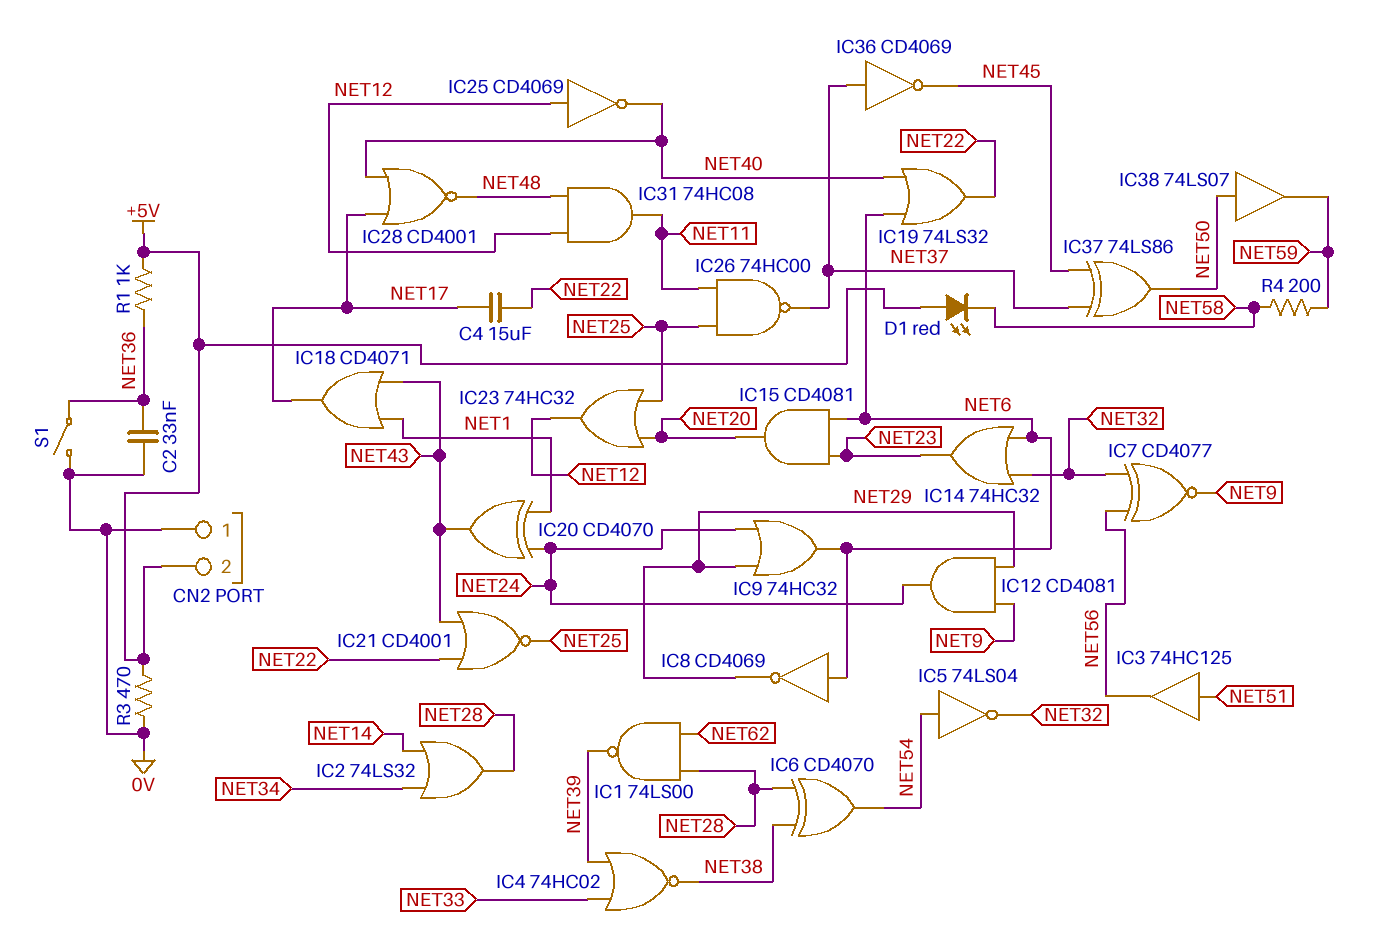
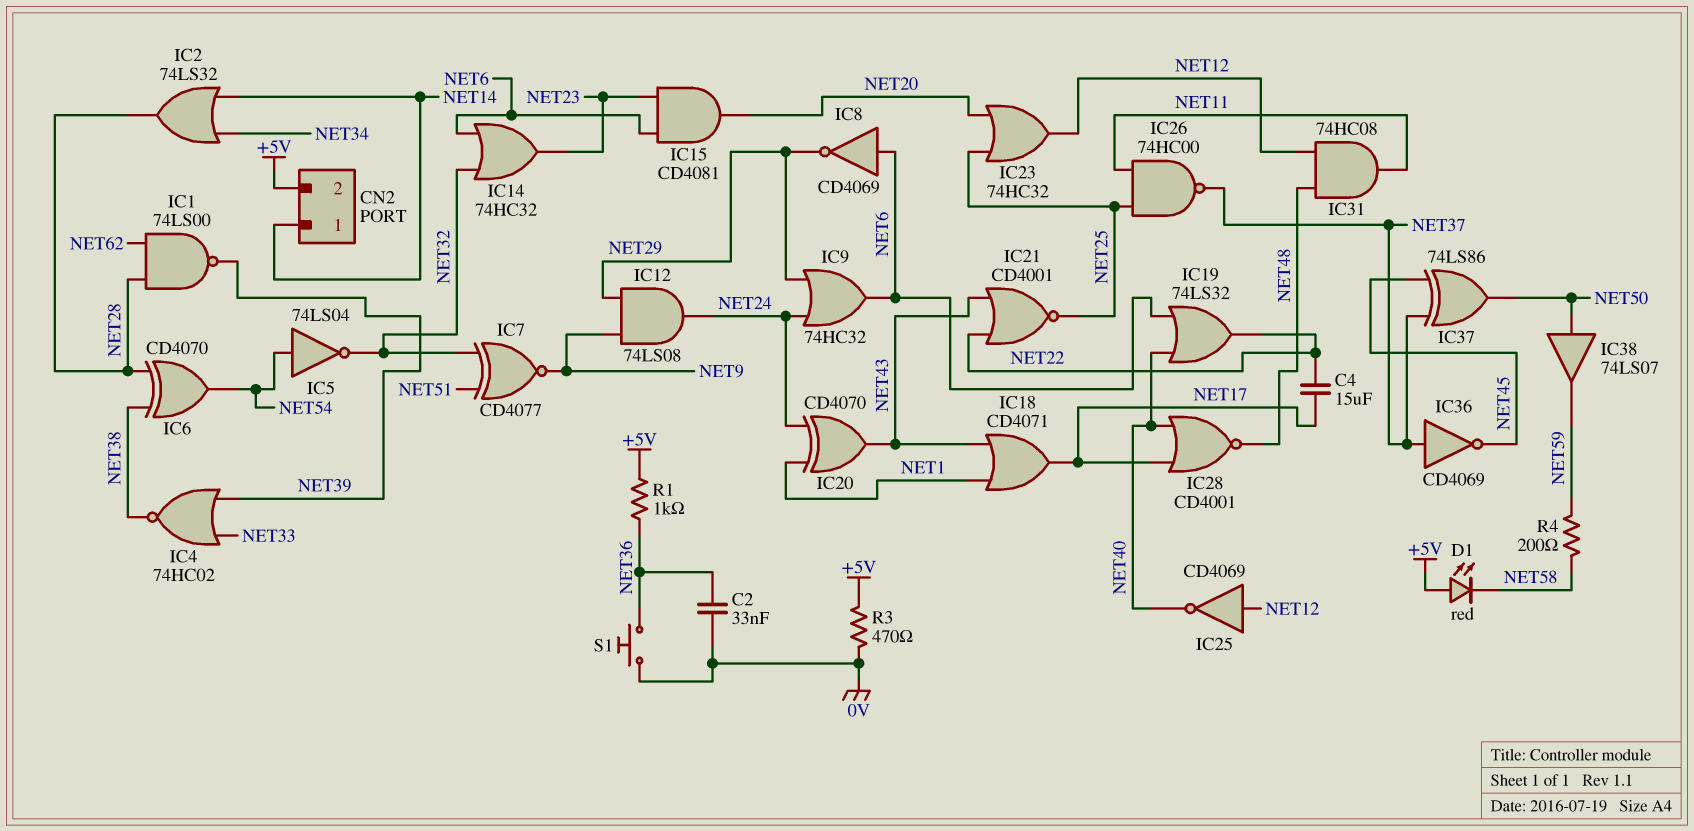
CN2 pin 1: 0V -> NET14
IC3: buffer 74HC125 (in NET51, out NET56) -> none
IC7: XNOR CD4077 (in NET32, in NET56, out NET9) -> XNOR CD4077 (in NET32, in NET51, out NET9)
IC12: AND CD4081 (in NET9, in NET29, out NET24) -> AND 74LS08 (in NET9, in NET29, out NET24)
S1: switch (0V, NET36) -> button (0V, NET36)

